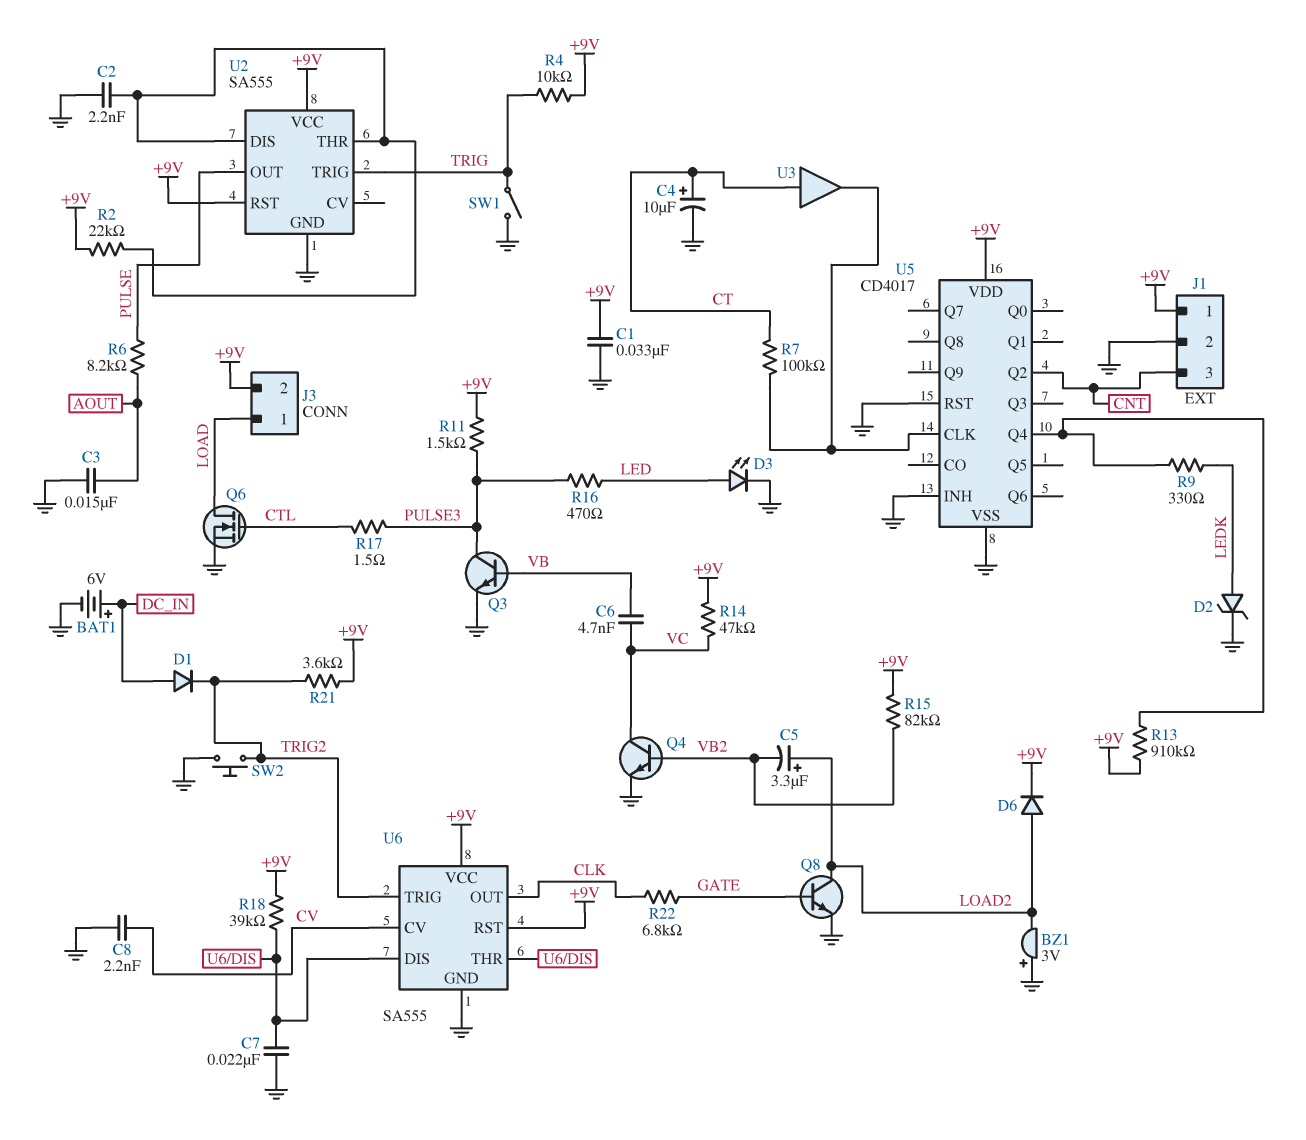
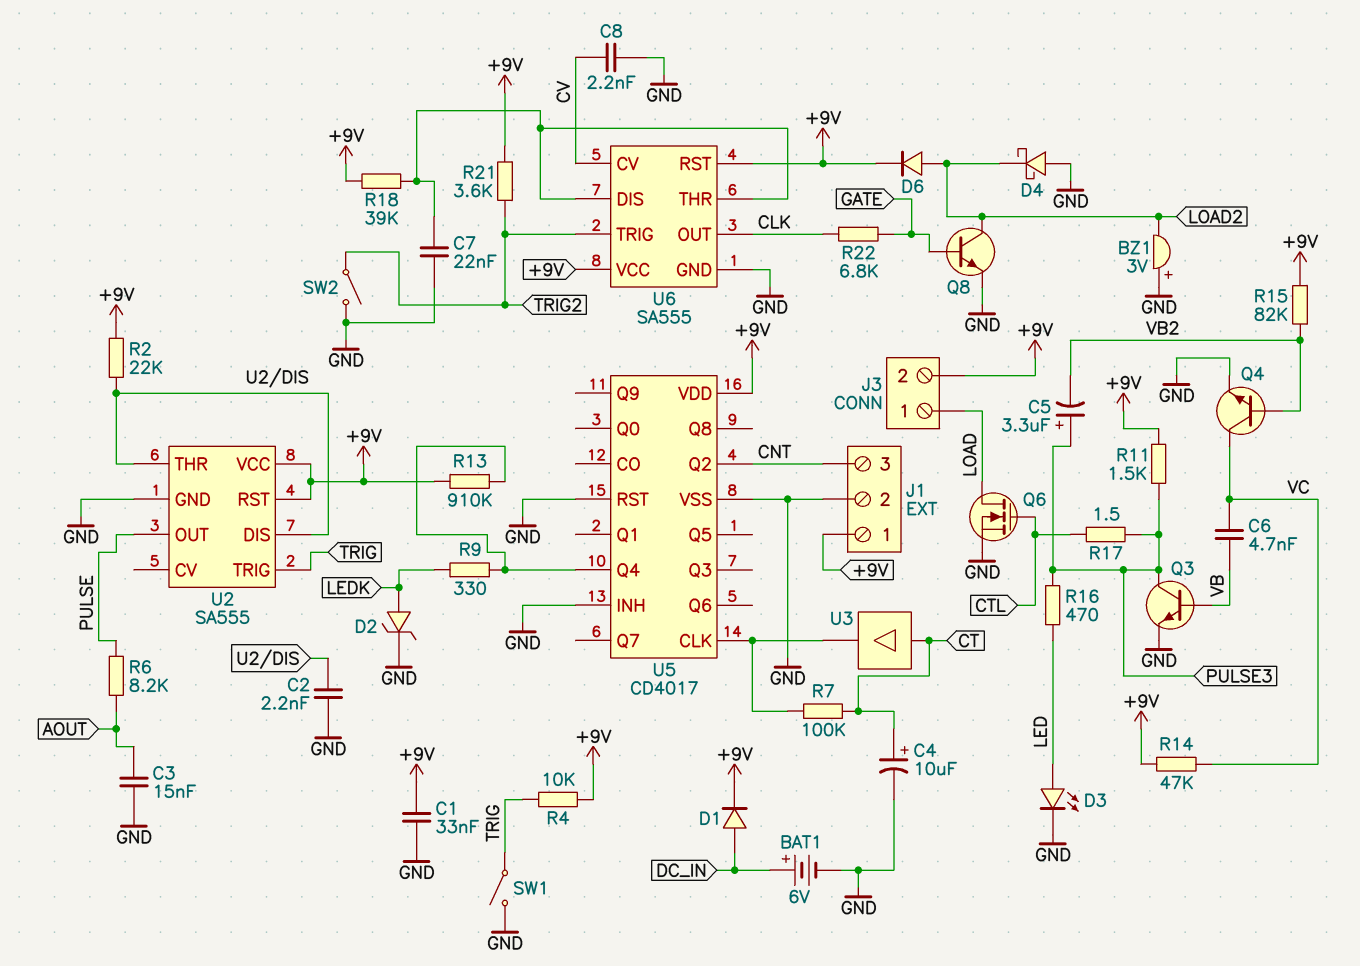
C5: 3.3uF (plus LOAD2, minus VB2) -> 3.3uF (plus PULSE3, minus VB2)
D1: diode (A DC_IN, K TRIG2) -> diode (A DC_IN, K +9V)
D4: none -> schottky (A GND, K LOAD2)
SW2: button (GND, TRIG2) -> switch (GND, TRIG2)

